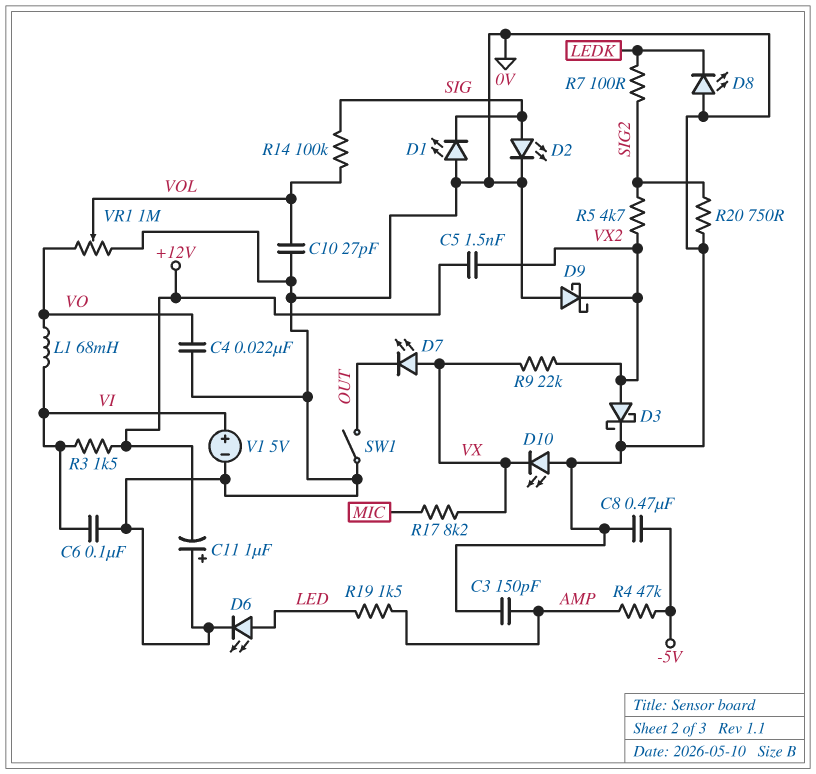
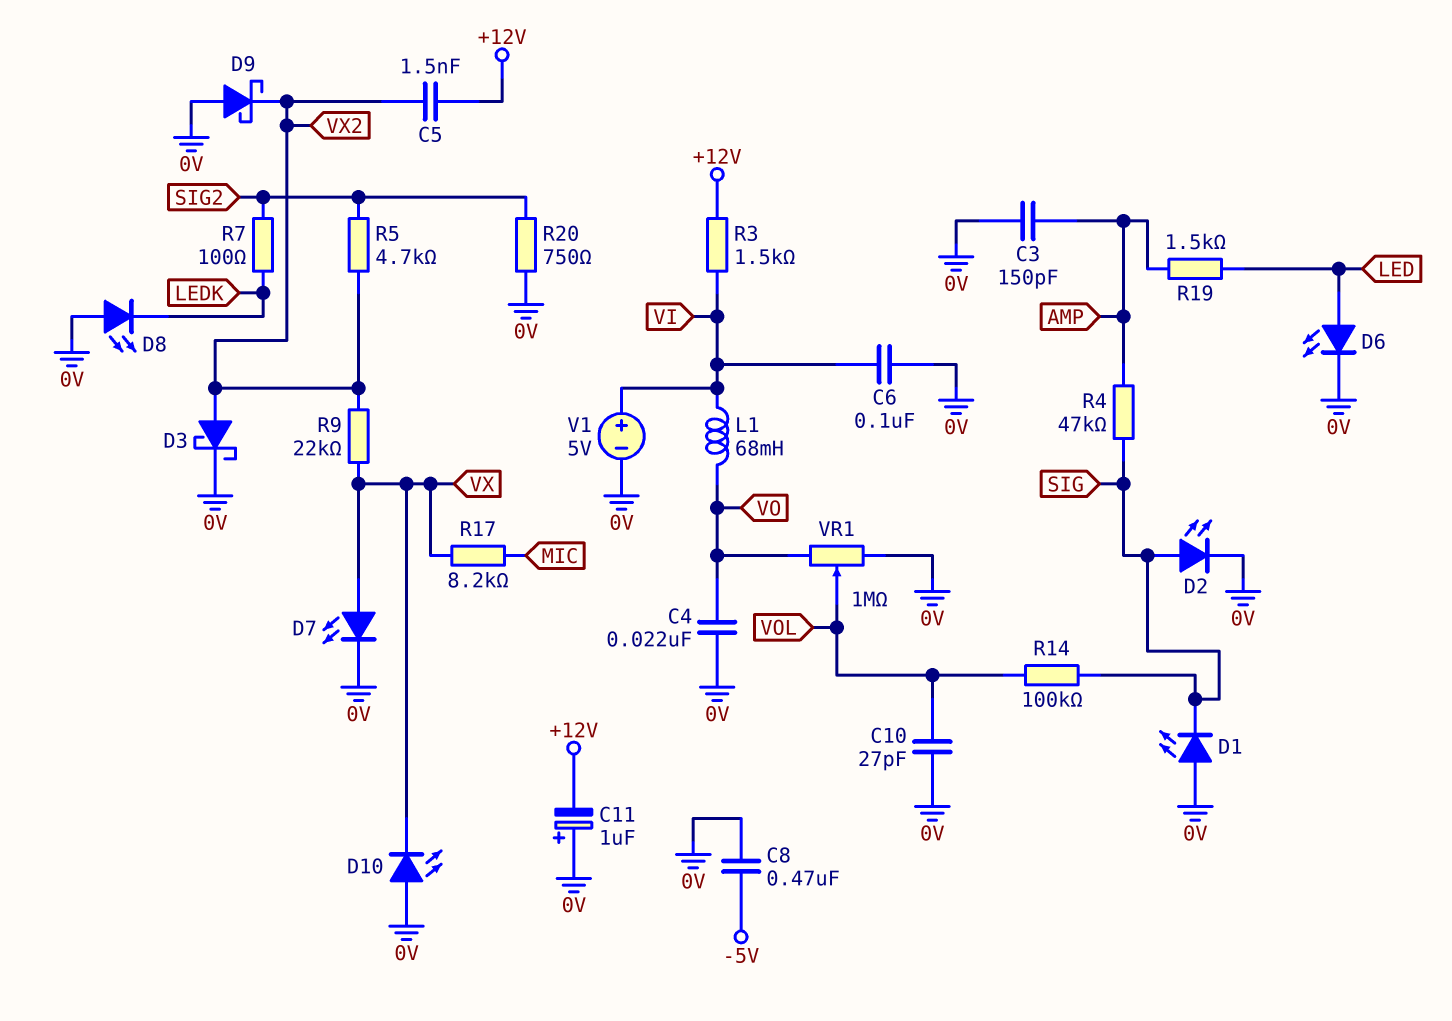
D7: LED (A VX, K OUT) -> LED (A VX, K 0V)
R4: 47k (-5V, AMP) -> 47k (AMP, SIG)
SW1: switch (0V, OUT) -> none

